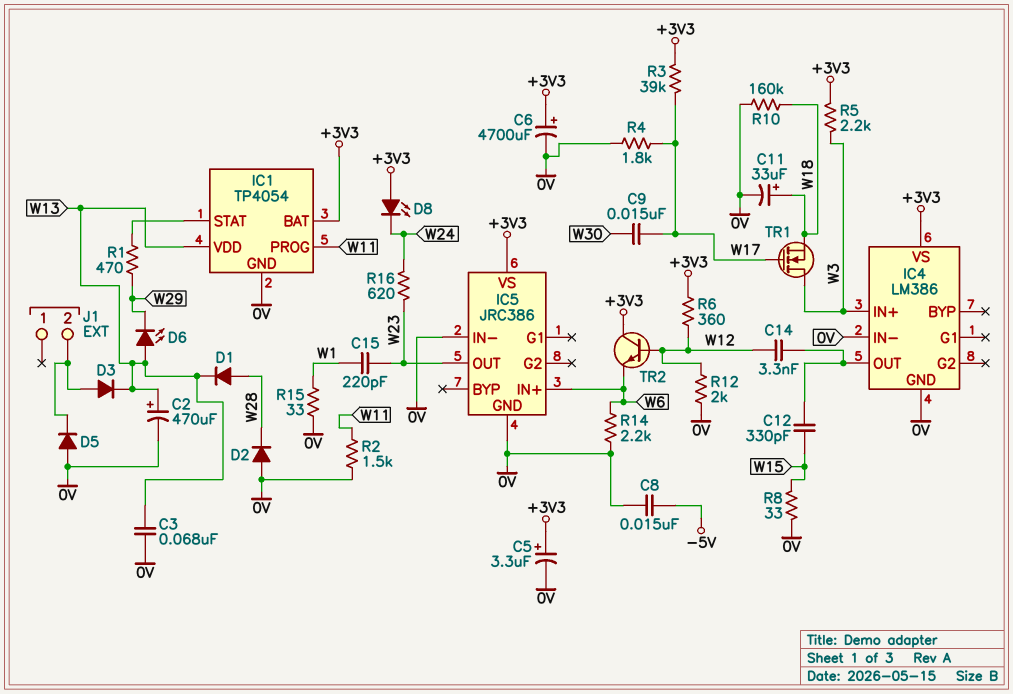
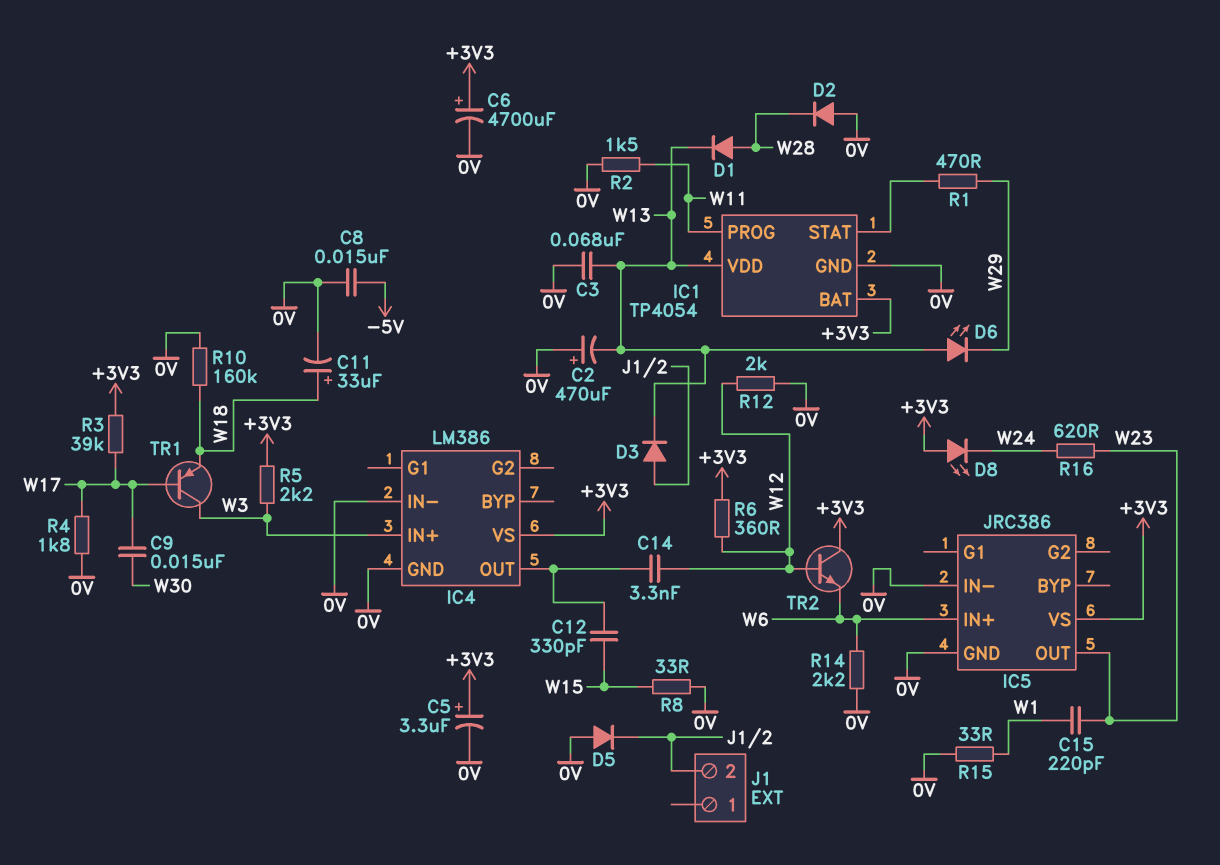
C2: 470uF (plus W13, minus 0V) -> 470uF (plus 0V, minus W13)
TR1: NMOS (G W17, D W3, S W18) -> PNP (B W17, C W3, E W18)

